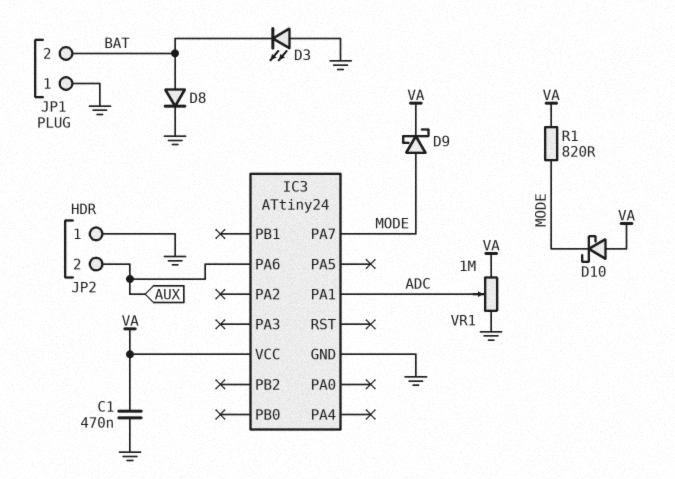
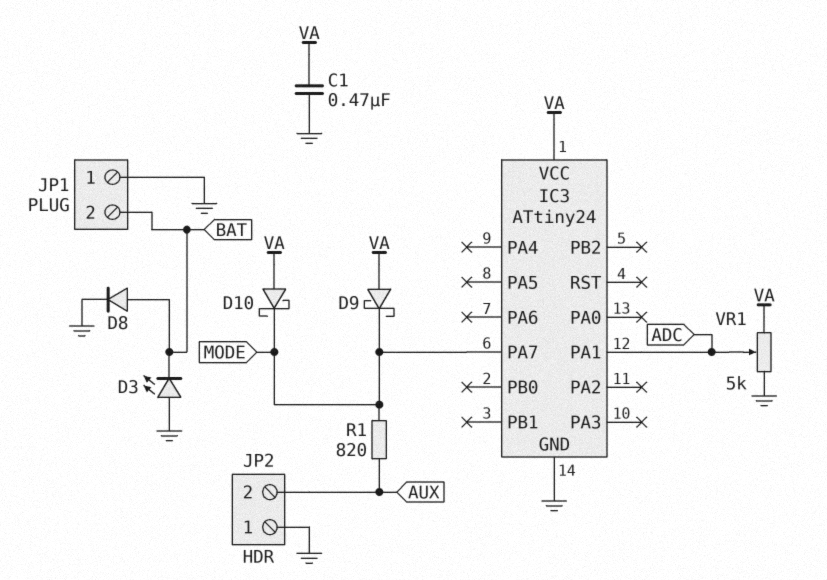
D9: schottky (A MODE, K VA) -> schottky (A VA, K MODE)
IC3 pin PA6: AUX -> none
R1: 820 (MODE, VA) -> 820 (AUX, MODE)
VR1: 1M (GND, VA, wiper ADC) -> 5k (GND, VA, wiper ADC)

